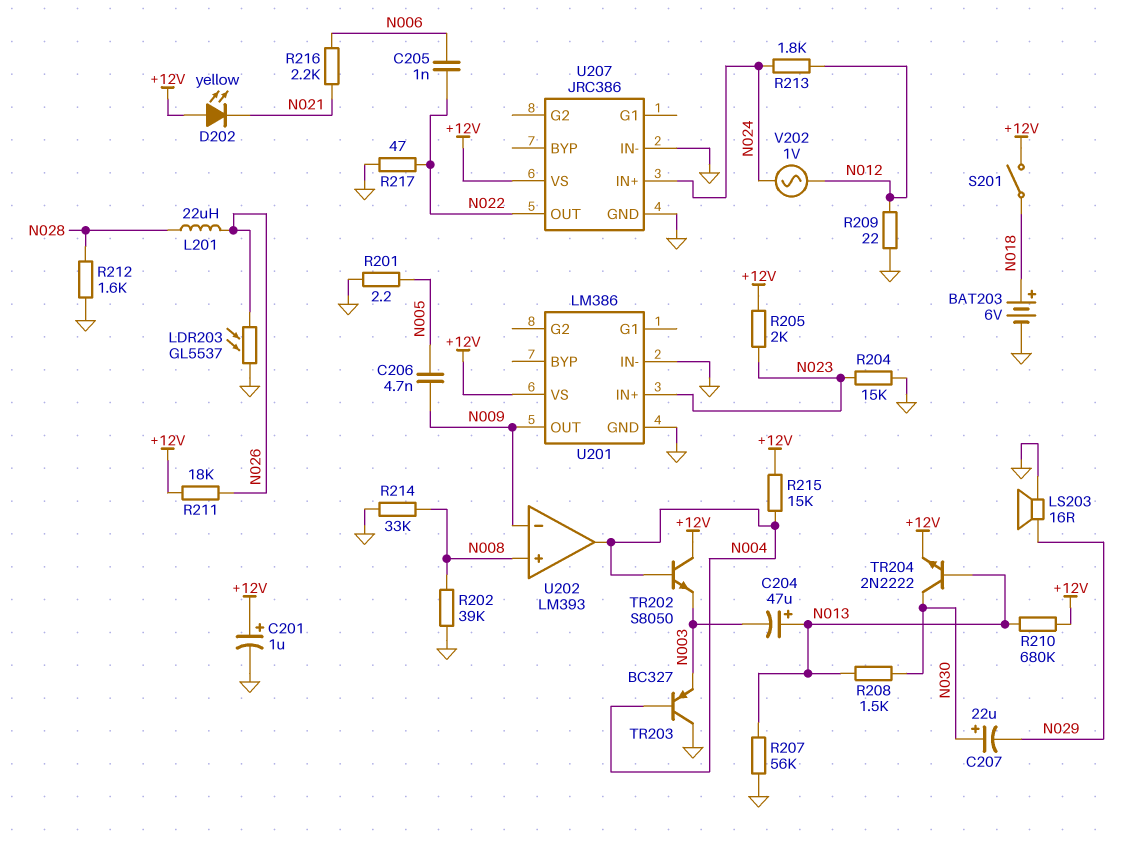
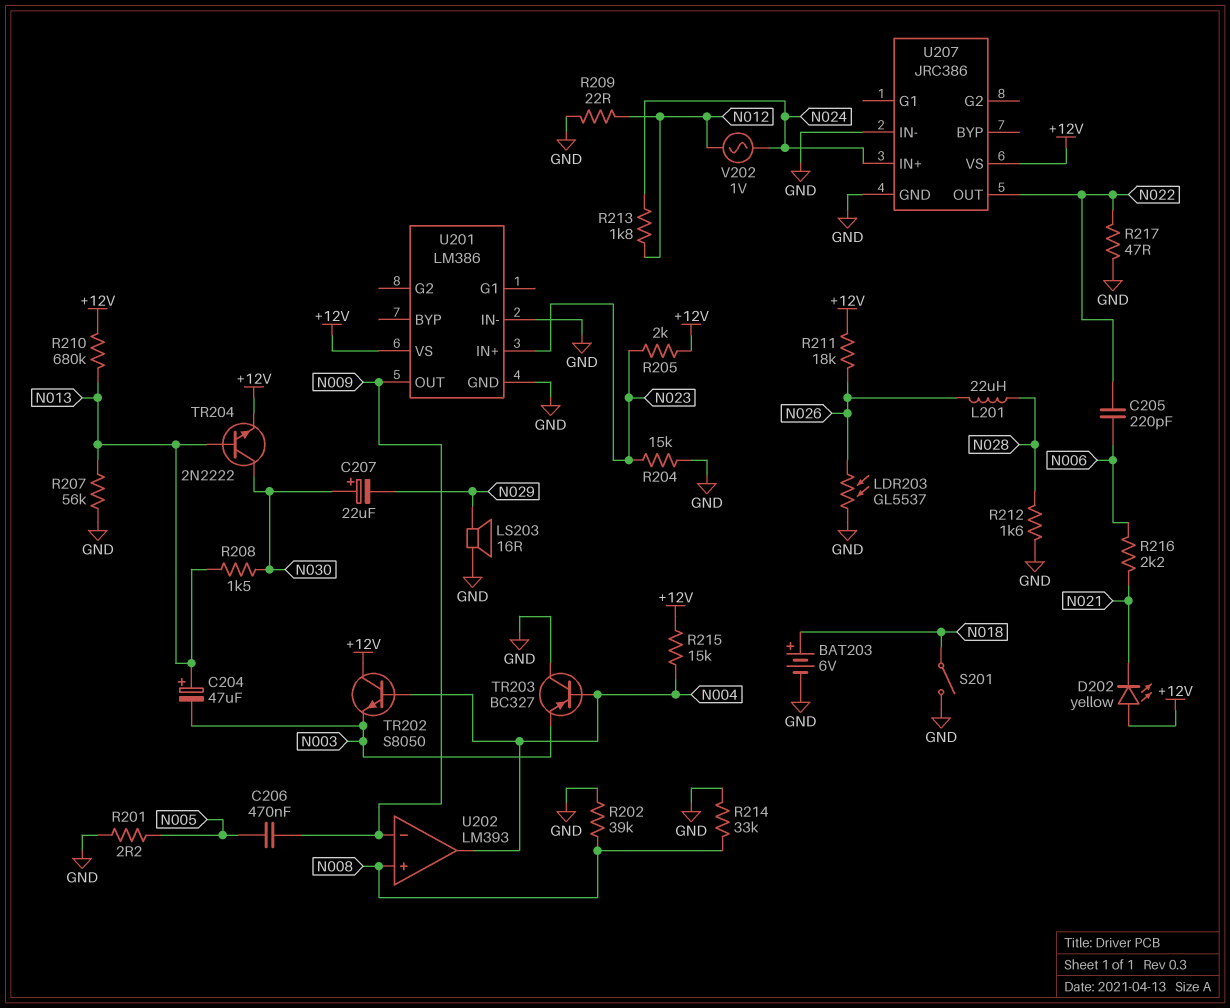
C201: 1uF (plus +12V, minus GND) -> none
C205: 1nF (N006, N022) -> 220pF (N006, N022)
C206: 4.7nF (N005, N009) -> 470nF (N005, N009)
S201: switch (+12V, N018) -> switch (GND, N018)

